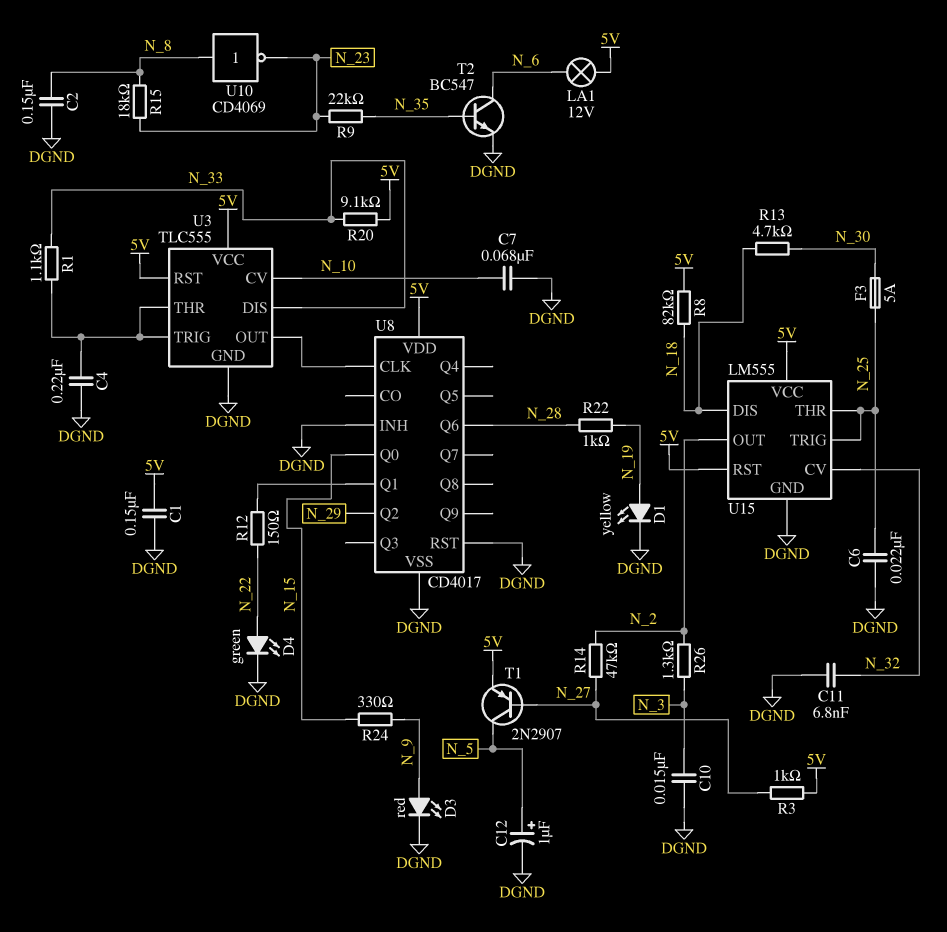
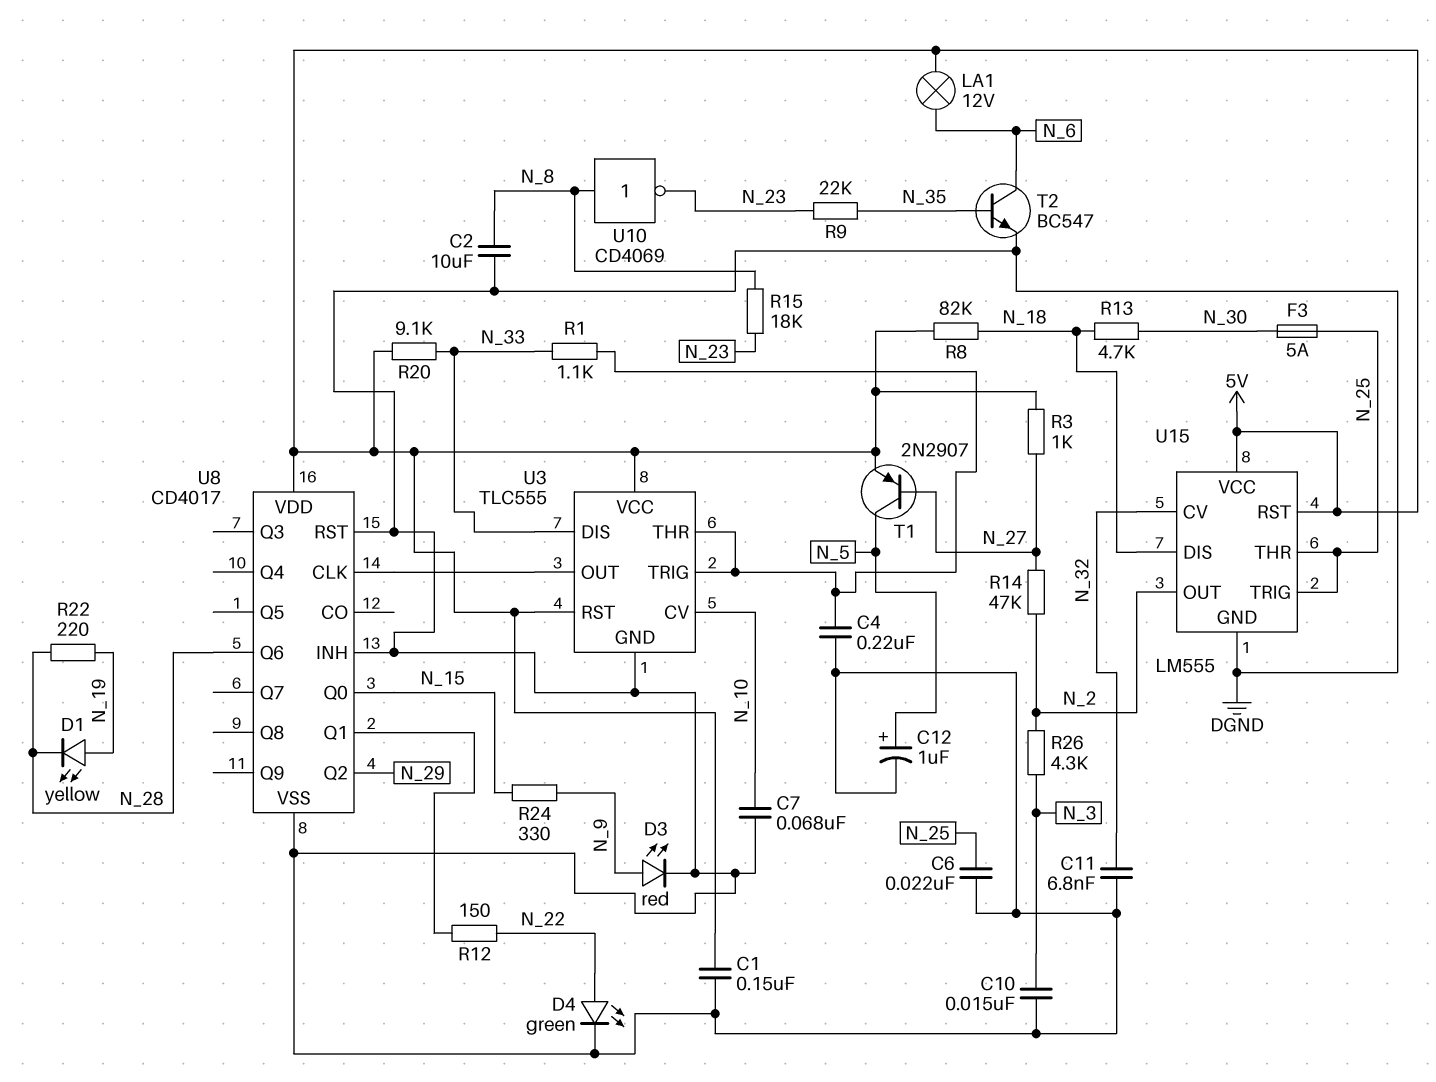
C2: 150nF (DGND, N_8) -> 10uF (DGND, N_8)
D1: LED yellow (A N_19, K DGND) -> LED yellow (A N_19, K N_28)
R22: 1k (N_19, N_28) -> 220 (N_19, N_28)
R26: 1.3k (N_2, N_3) -> 4.3k (N_2, N_3)

